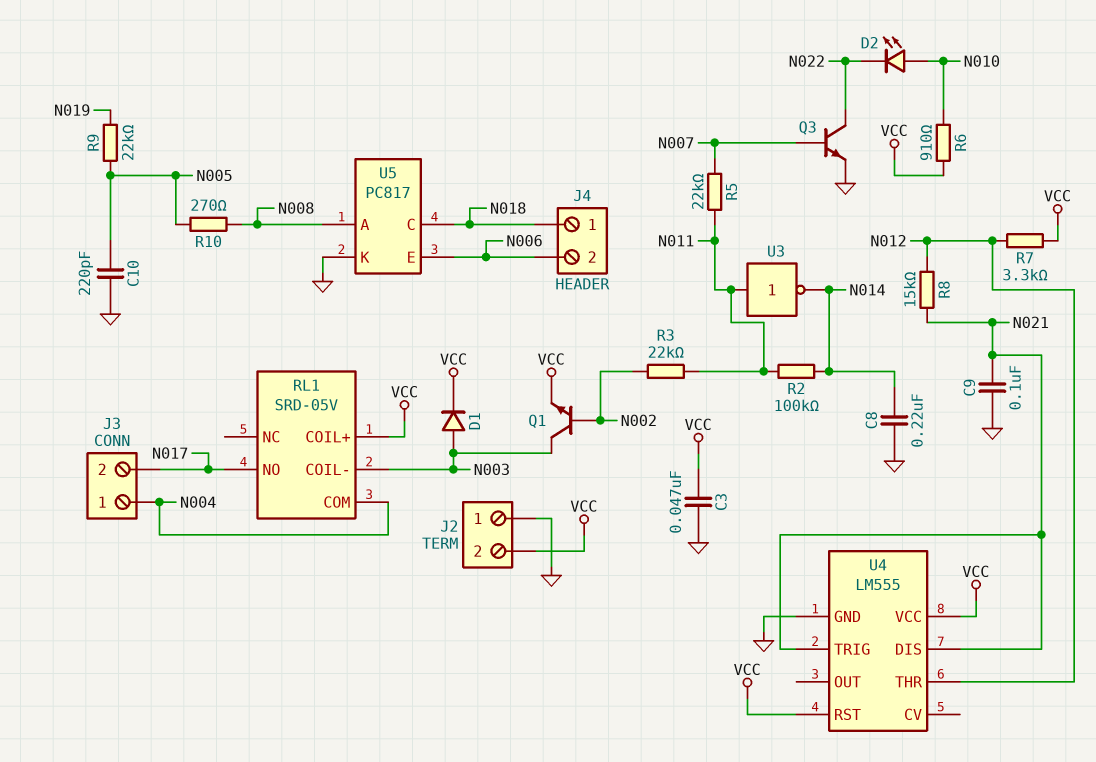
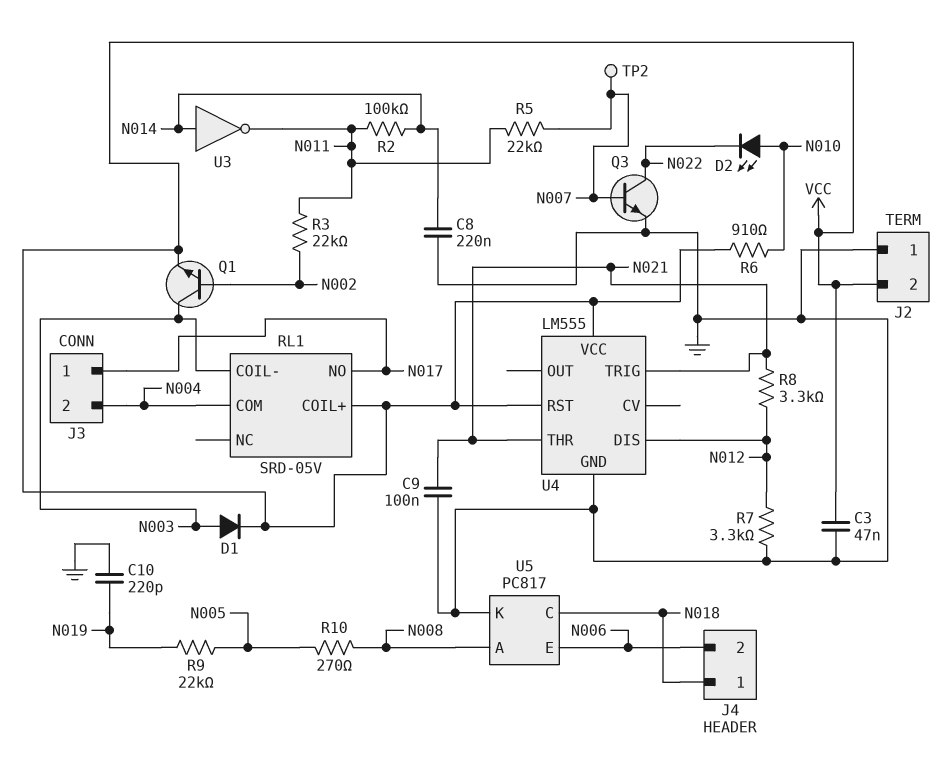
C10: 220pF (GND, N005) -> 220pF (GND, N019)
J3 pin 1: N004 -> N017
J3 pin 2: N017 -> N004
R7: 3.3k (N012, VCC) -> 3.3k (GND, N012)
R8: 15k (N012, N021) -> 3.3k (N012, N021)
TP2: none -> test point (N007)
U3: NOT (in N011, out N014) -> NOT (in N014, out N011)
U4 pin DIS: N021 -> N012
U4 pin THR: N012 -> N021

